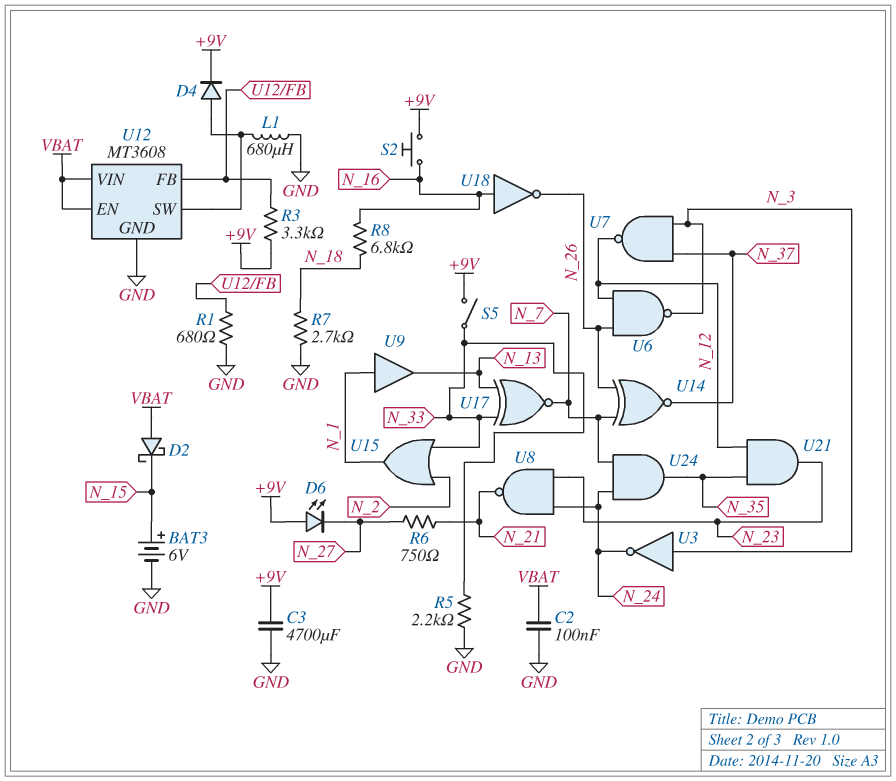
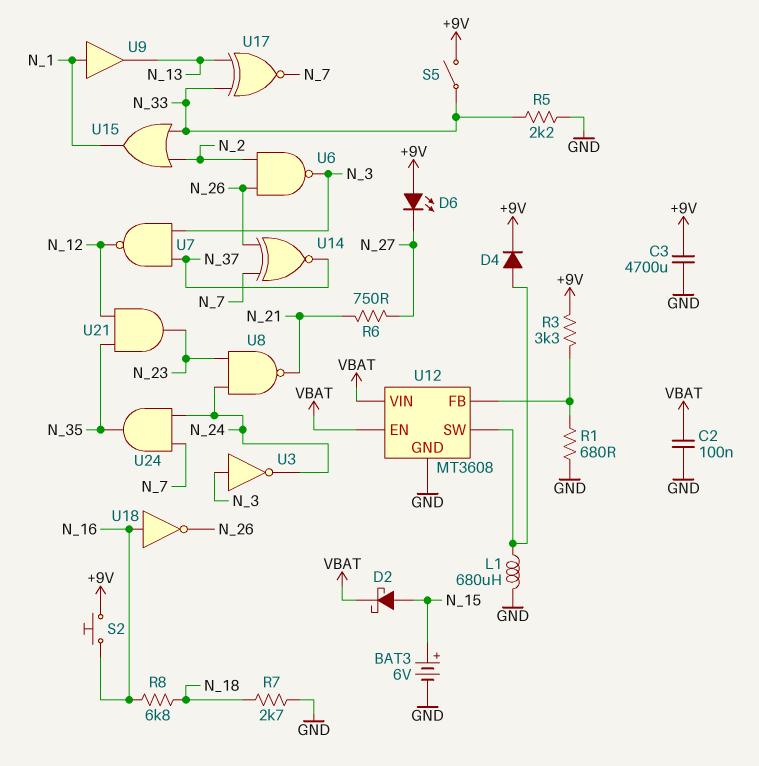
D2: schottky (A VBAT, K N_15) -> schottky (A N_15, K VBAT)
U6: NAND (in N_12, in N_26, out N_3) -> NAND (in N_2, in N_26, out N_3)

